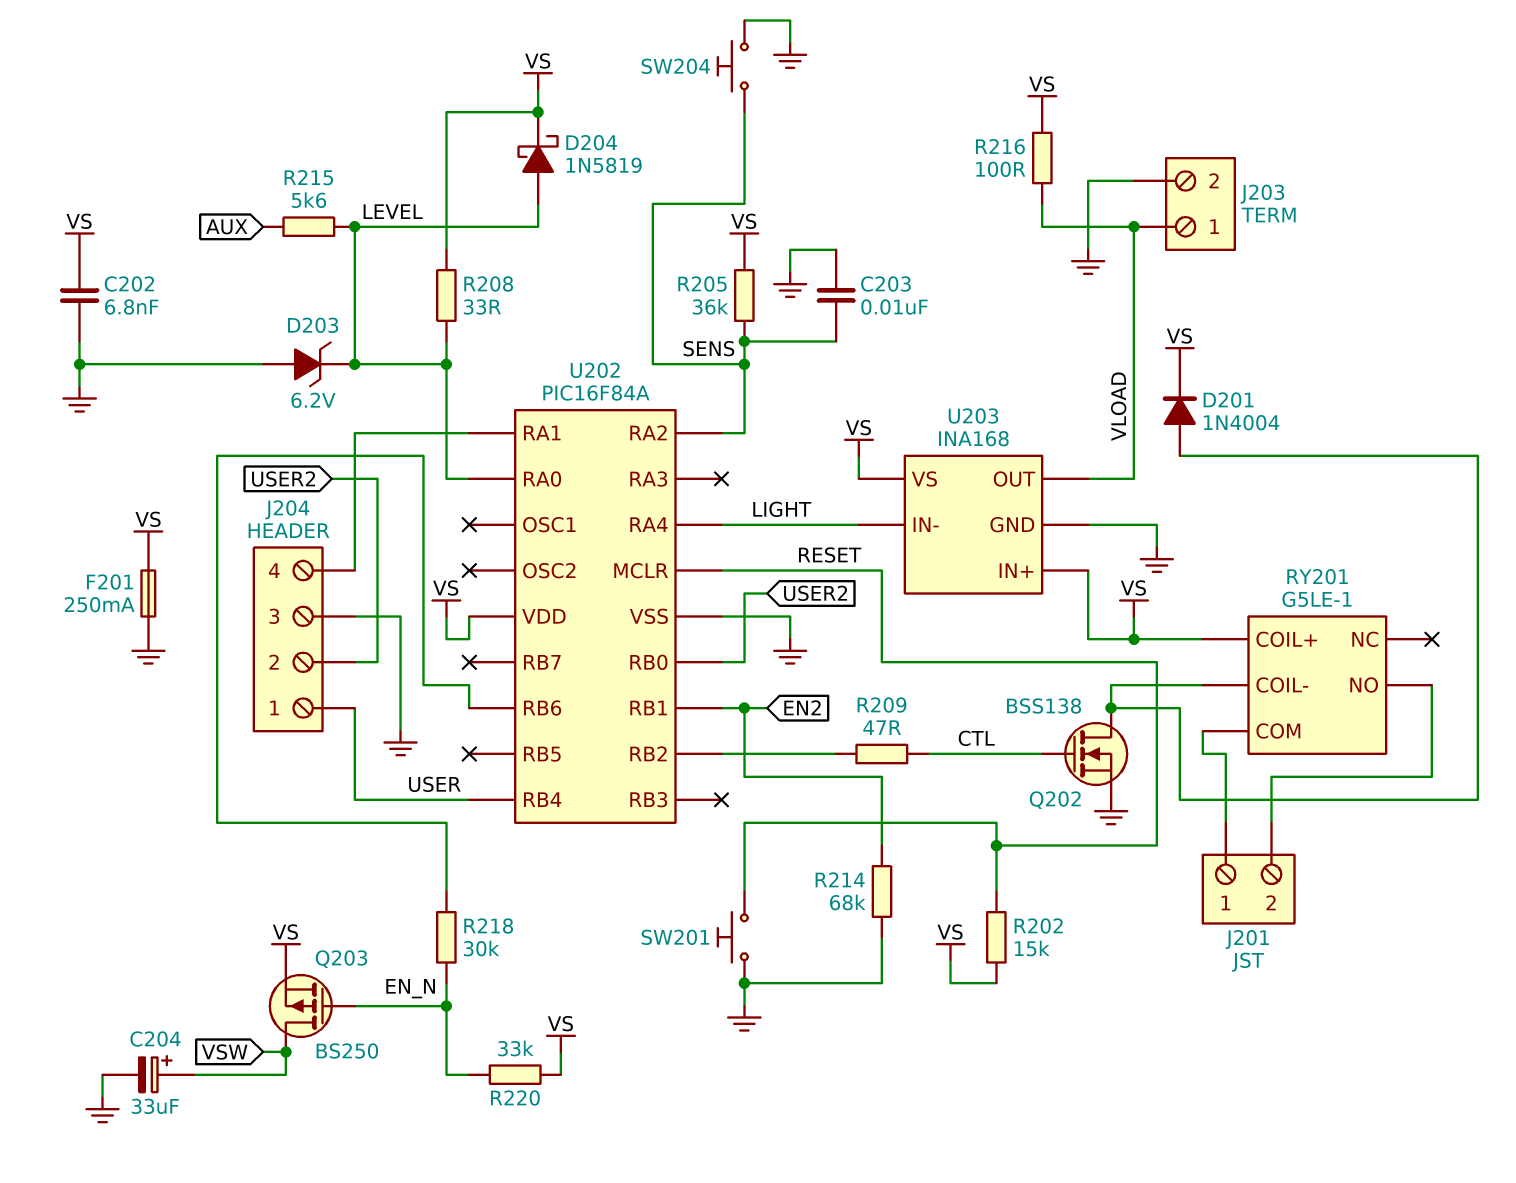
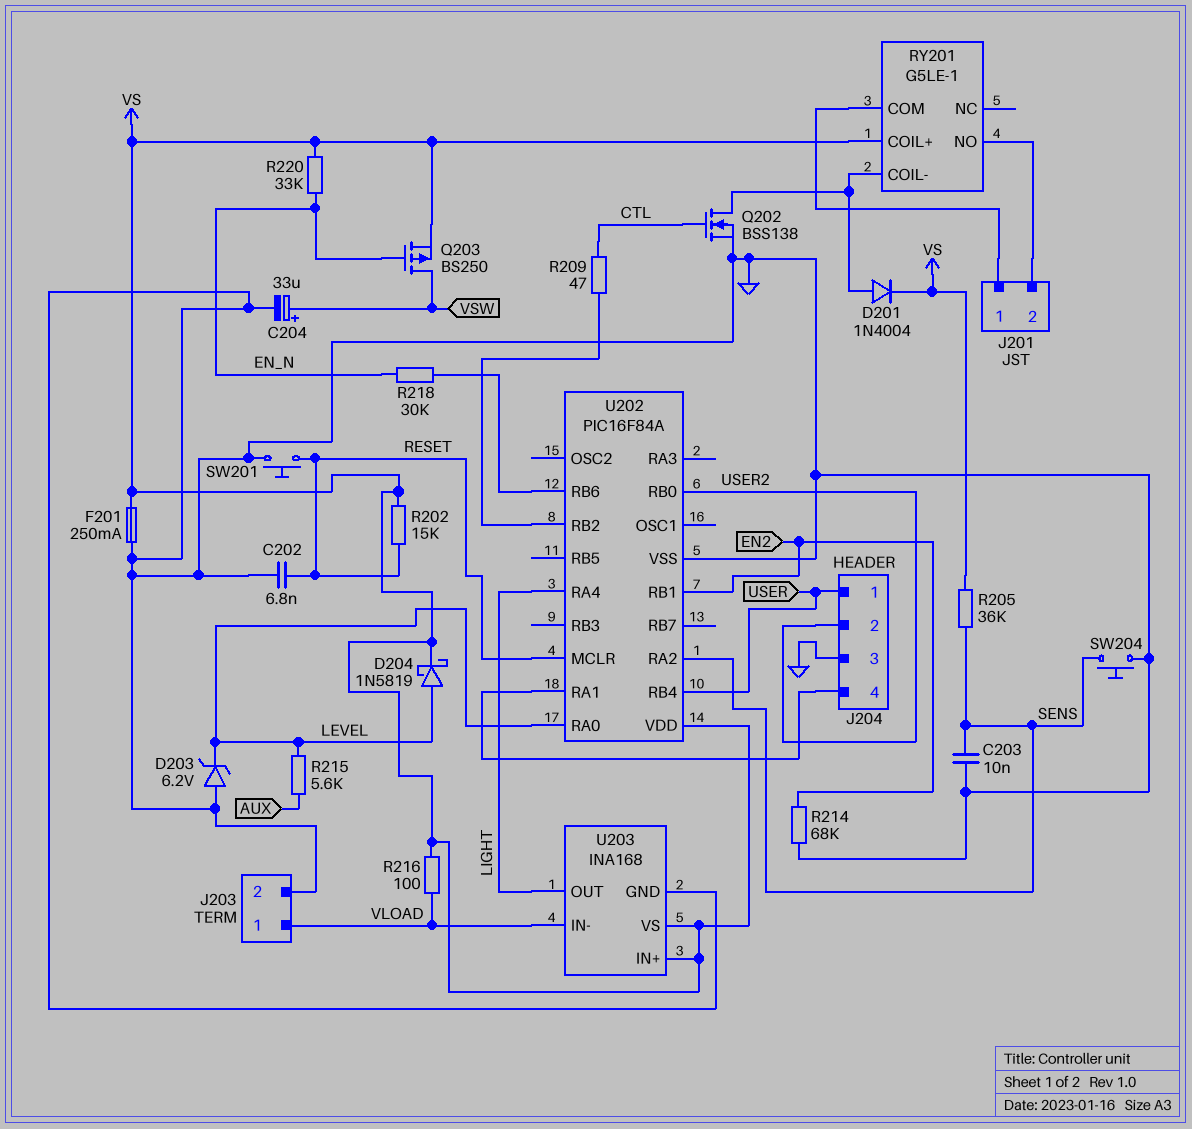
C202: 6.8nF (GND, VS) -> 6.8nF (GND, RESET)
R208: 33 (LEVEL, VS) -> none
U203 pin IN-: LIGHT -> VLOAD
U203 pin OUT: VLOAD -> LIGHT

